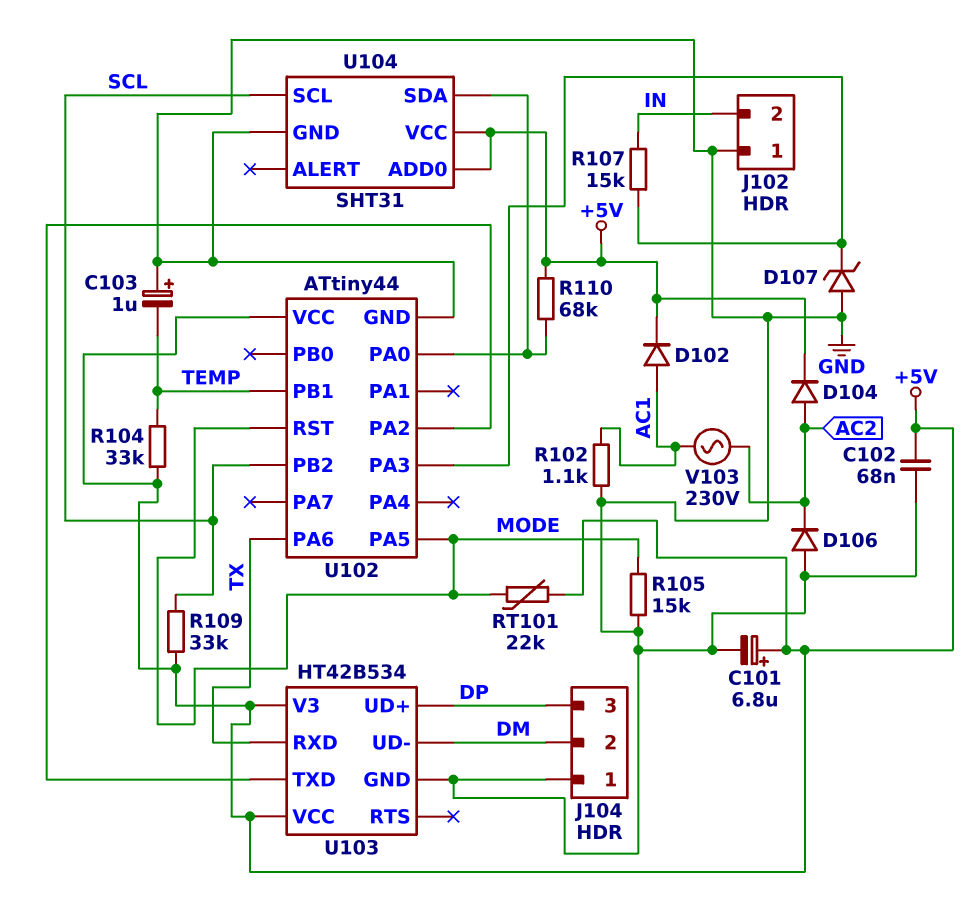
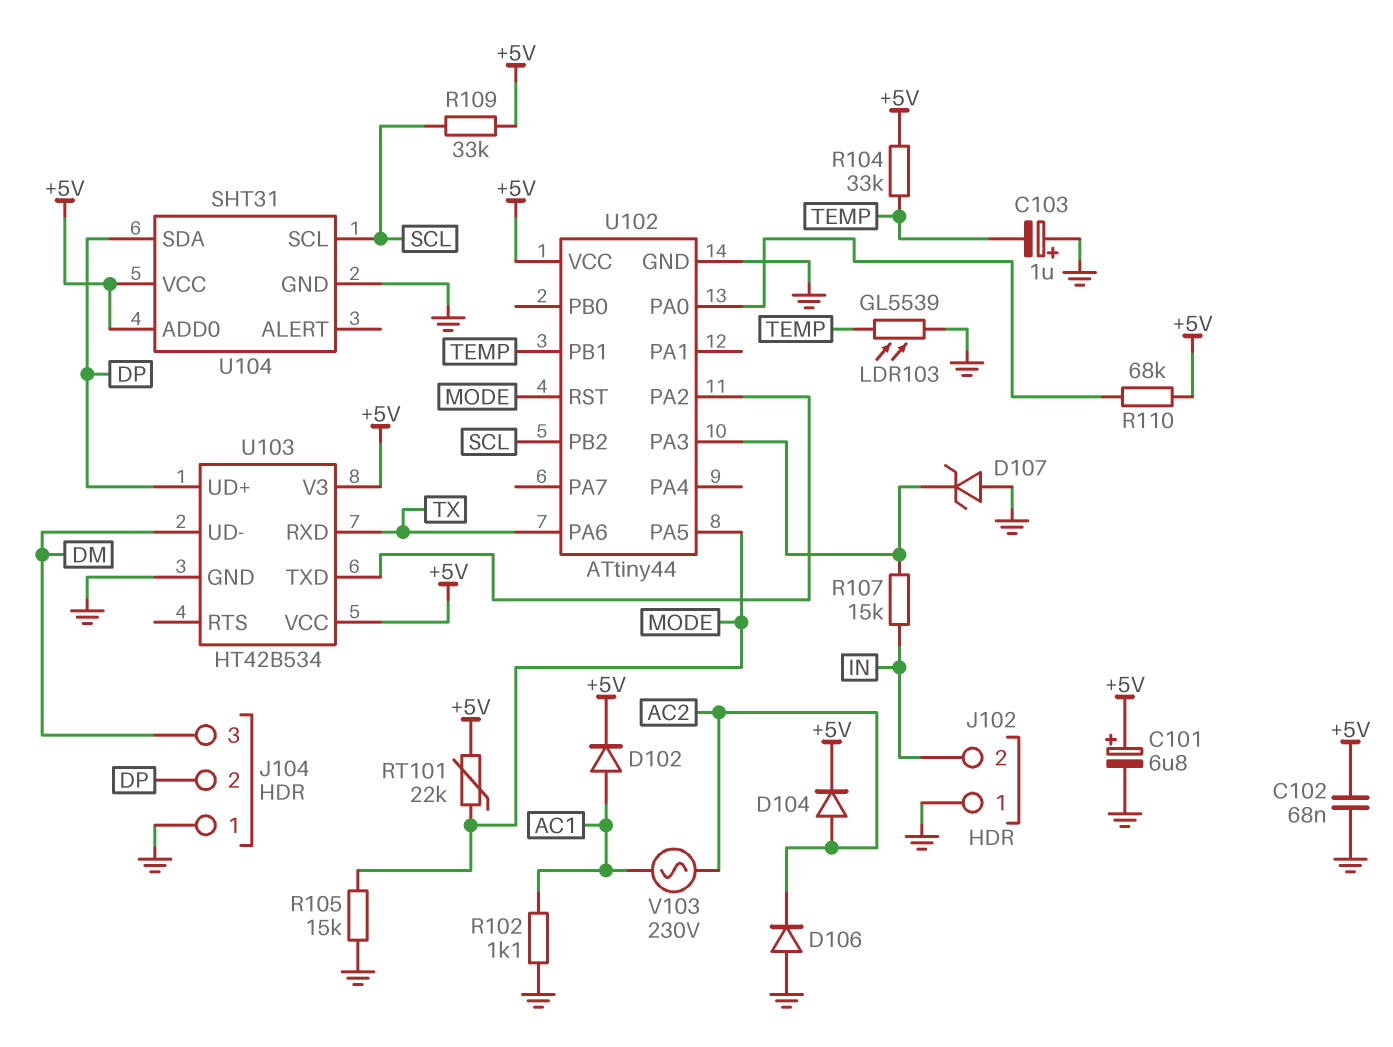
J104 pin 2: DM -> DP
J104 pin 3: DP -> DM
LDR103: none -> GL5539 (GND, TEMP)
U104 pin SDA: U102/PA0 -> DP

